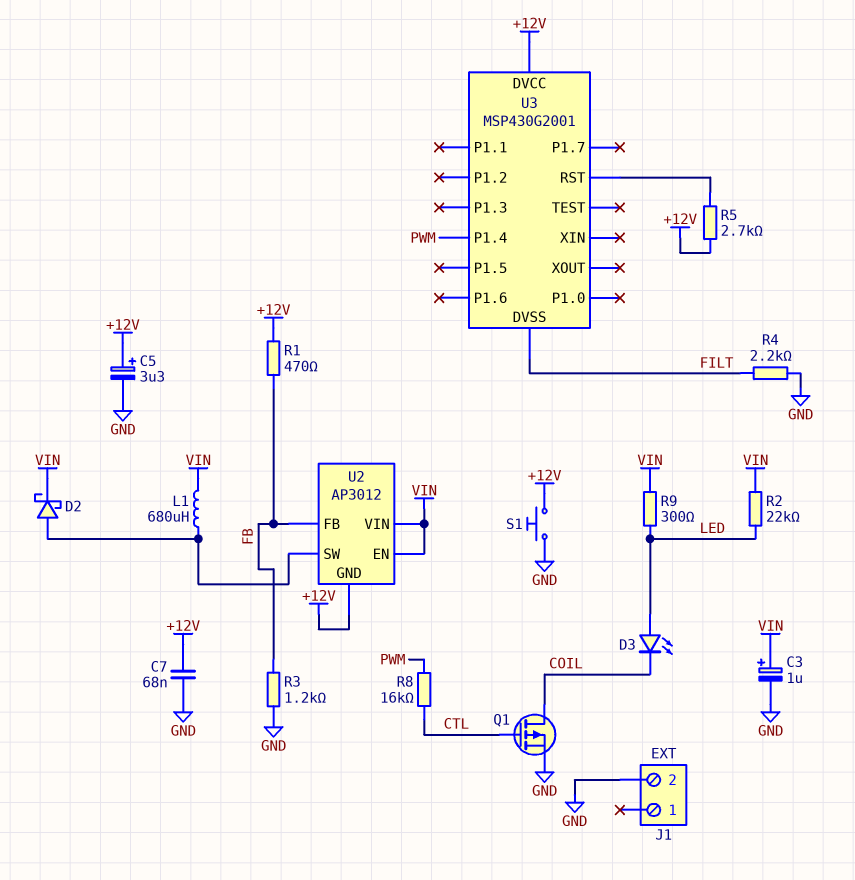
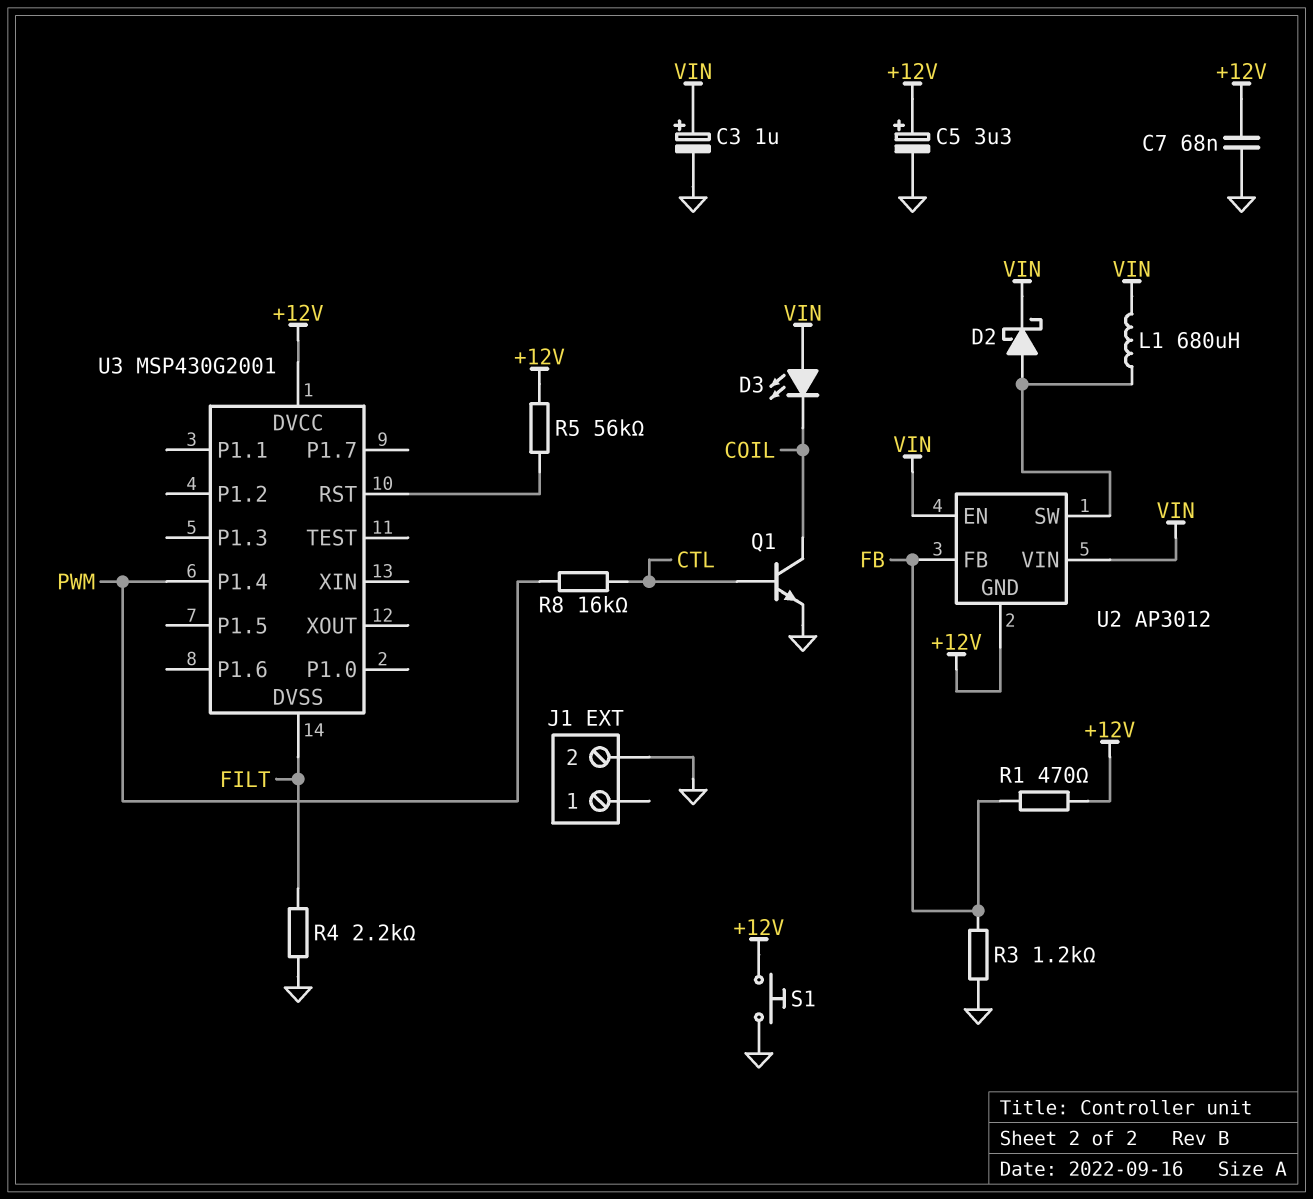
D3: LED (A LED, K COIL) -> LED (A VIN, K COIL)
Q1: PMOS (G CTL, D COIL, S GND) -> NPN (B CTL, C COIL, E GND)
R2: 22k (LED, VIN) -> none
R5: 2.7k (+12V, U3/RST) -> 56k (+12V, U3/RST)
R9: 300 (LED, VIN) -> none

